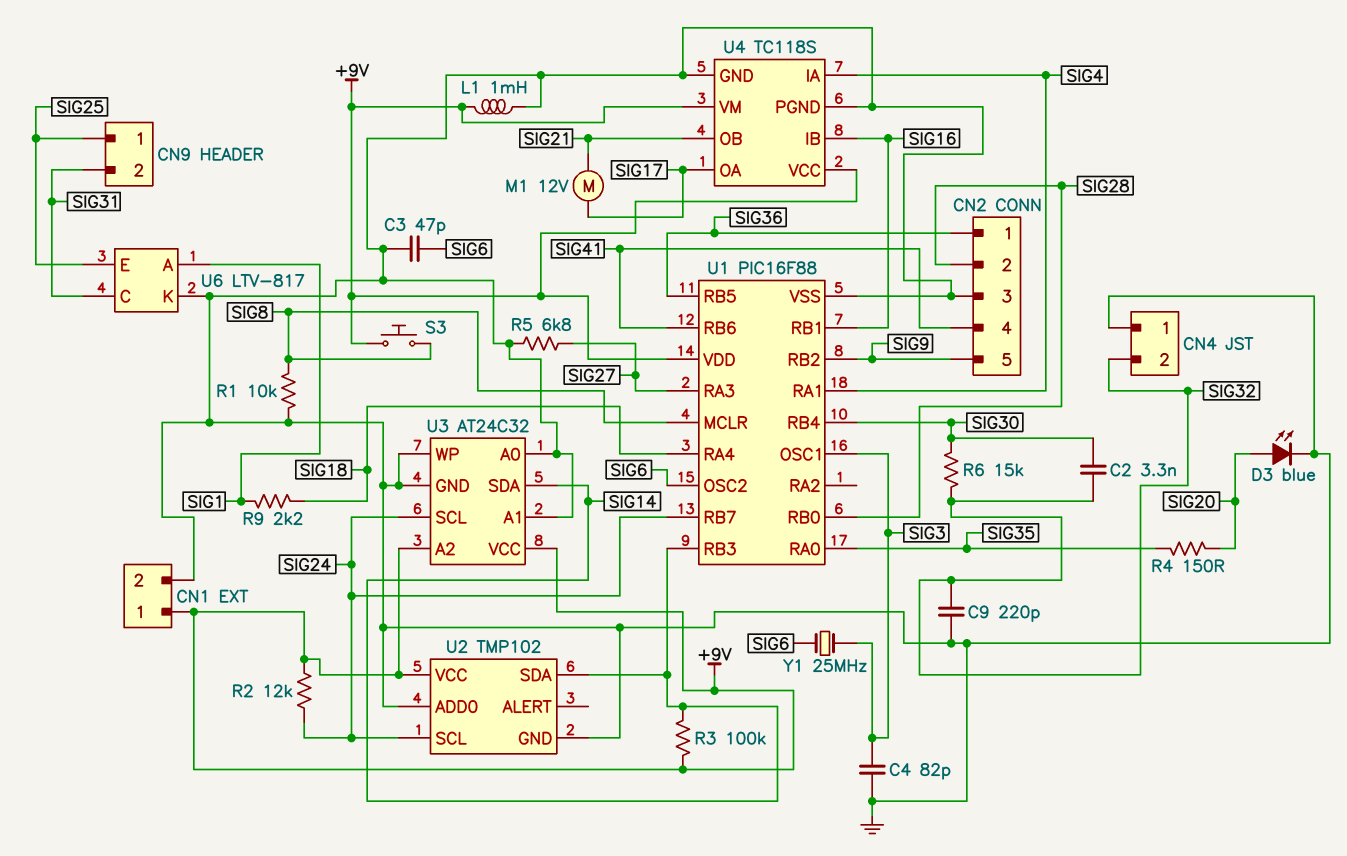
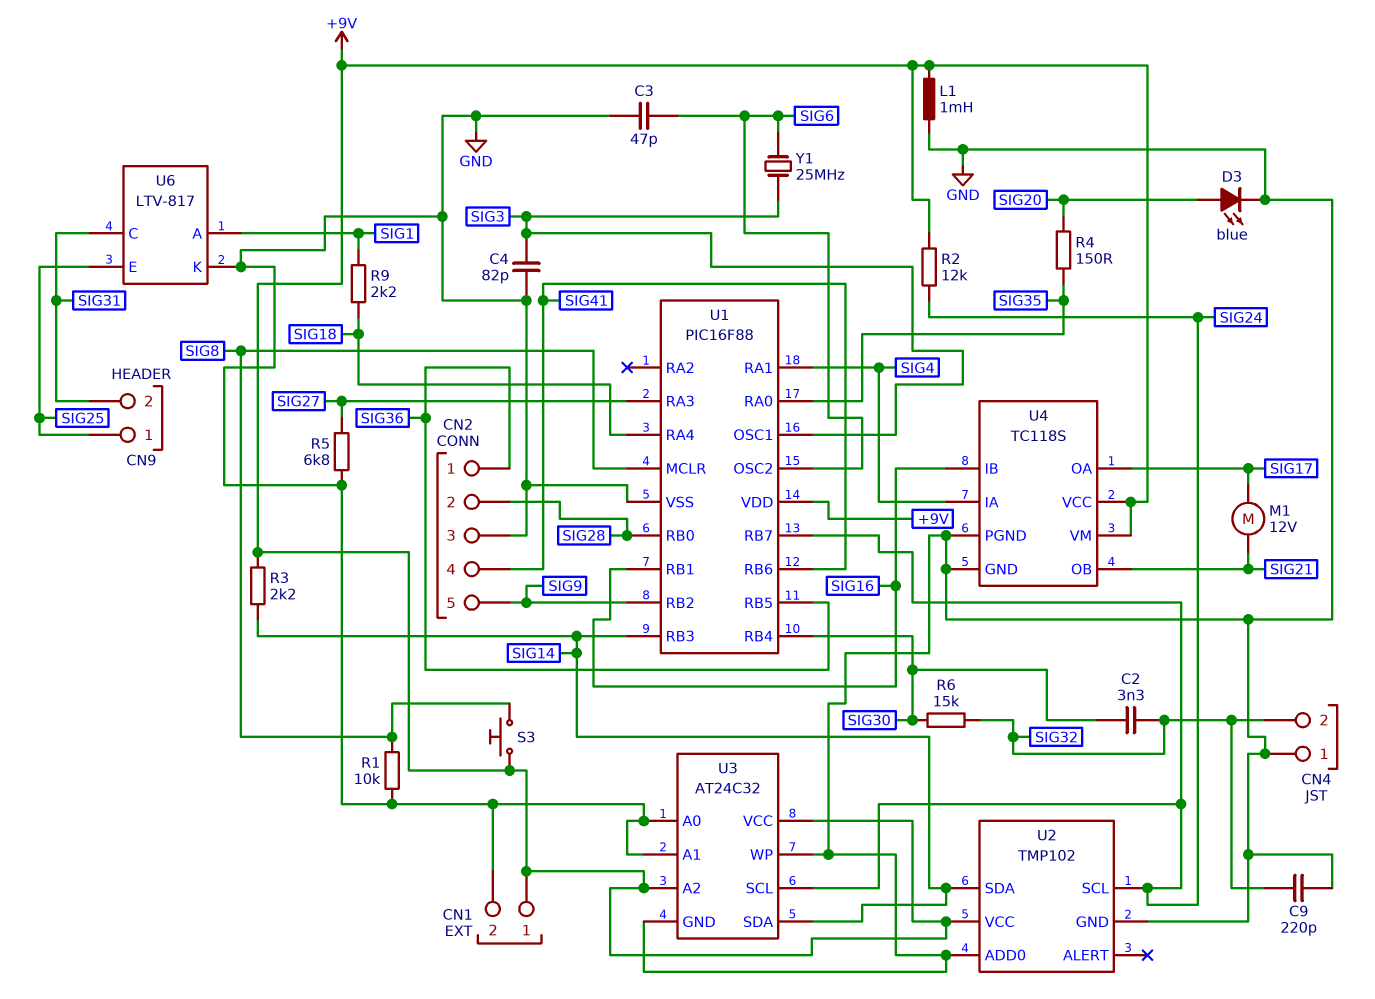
R3: 100k (+9V, SIG14) -> 2.2k (+9V, SIG14)

